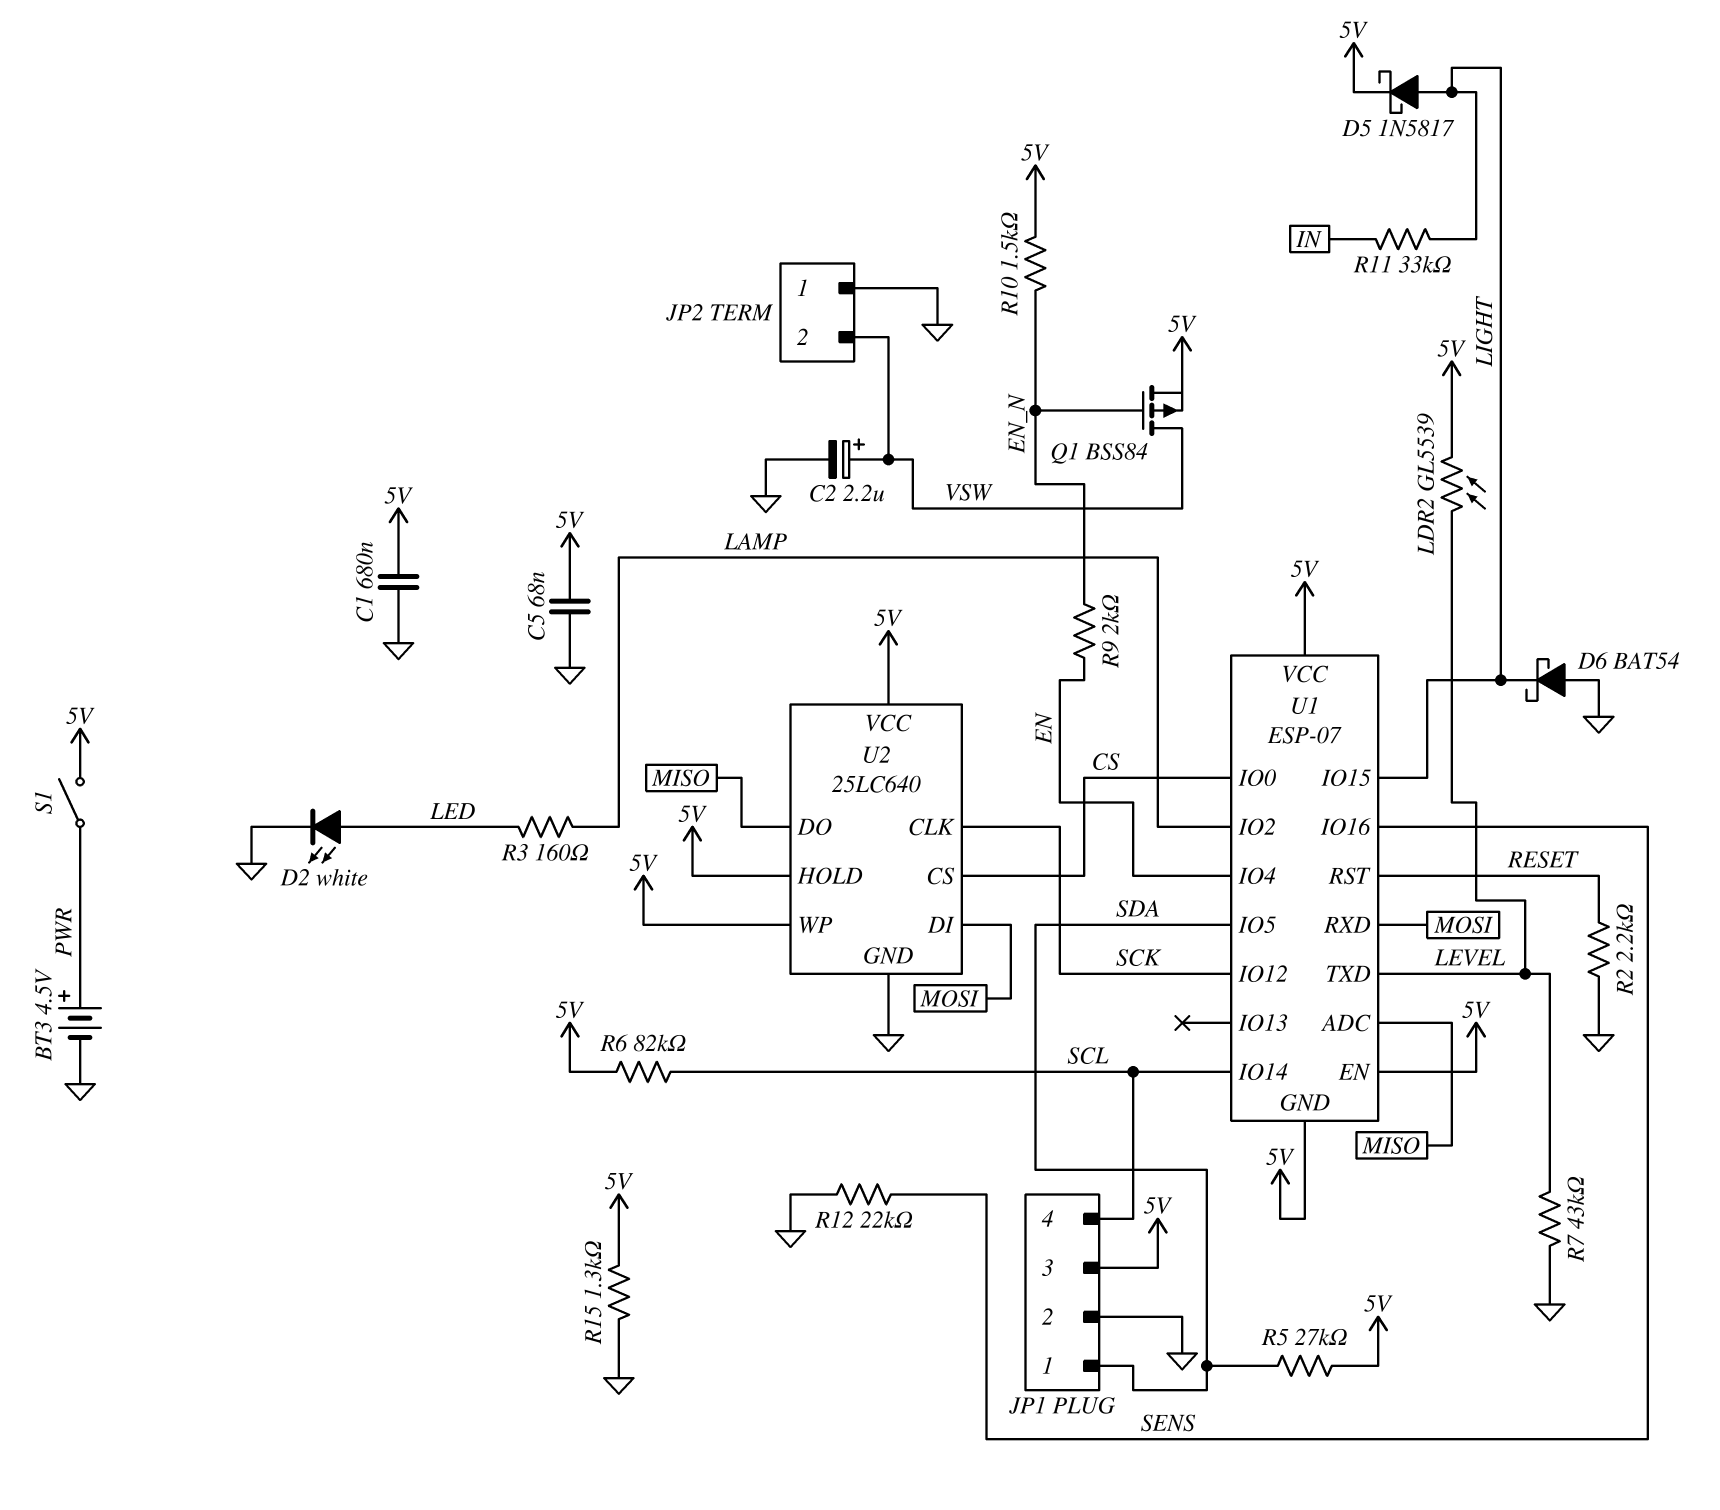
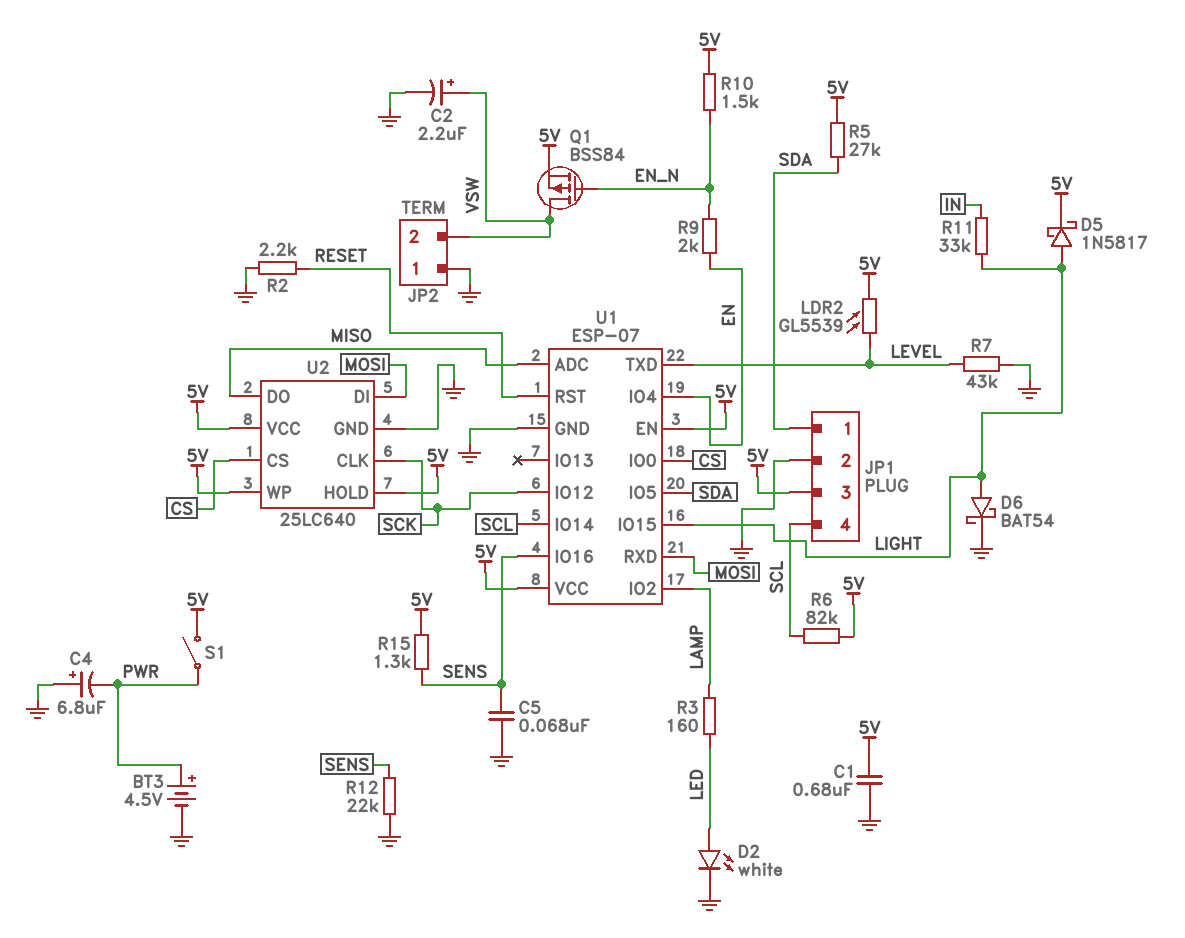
C4: none -> 6.8uF (plus GND, minus PWR)
C5: 68nF (5V, GND) -> 68nF (GND, SENS)
D6: schottky BAT54 (A GND, K LIGHT) -> schottky BAT54 (A LIGHT, K GND)
R15: 1.3k (5V, GND) -> 1.3k (5V, SENS)
U1 pin GND: 5V -> GND

